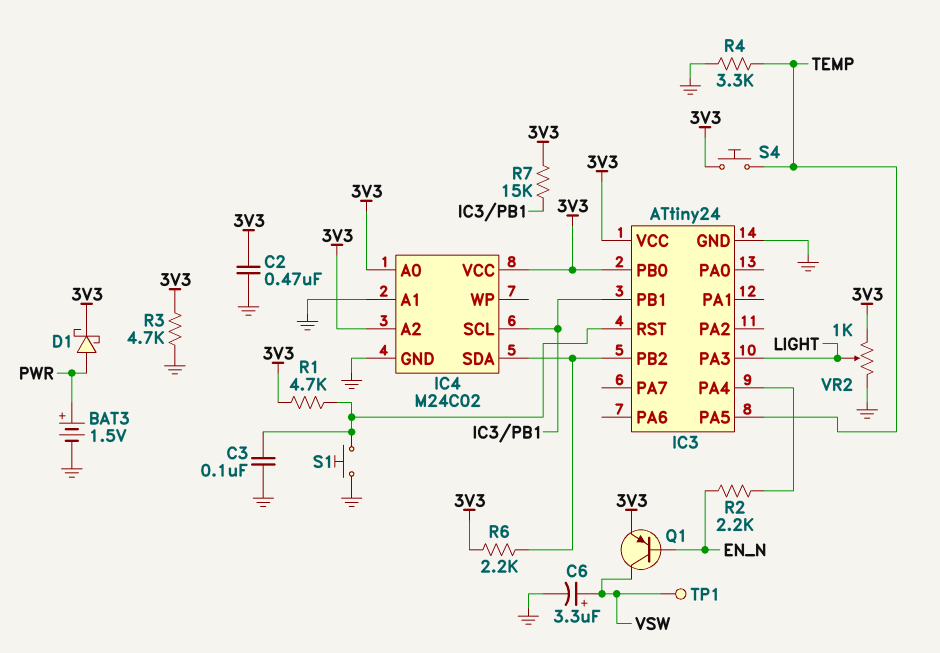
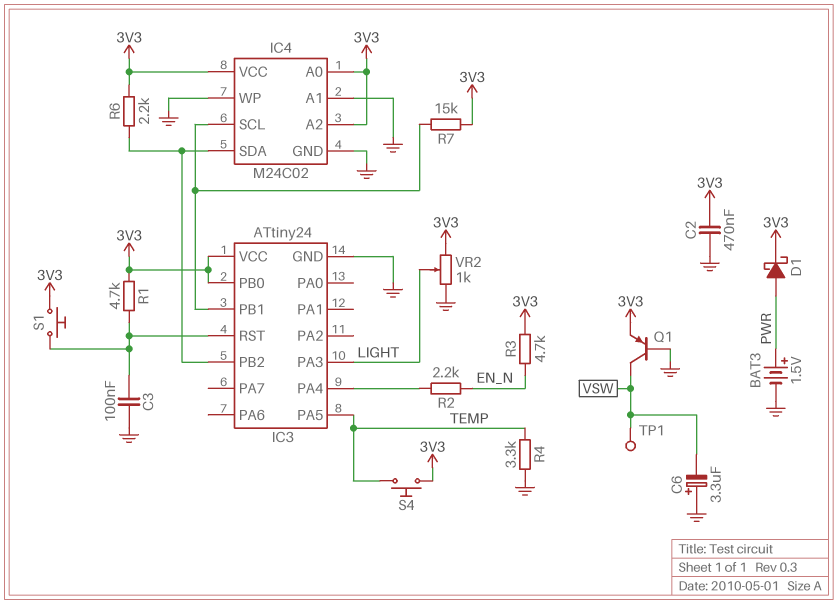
C6: 3.3uF (plus VSW, minus GND) -> 3.3uF (plus GND, minus VSW)
IC4 pin WP: none -> GND
Q1: PNP (B EN_N, C VSW, E 3V3) -> PNP (B GND, C VSW, E 3V3)
R3: 4.7k (3V3, GND) -> 4.7k (3V3, EN_N)
S1: button (GND, IC3/RST) -> button (3V3, IC3/RST)

